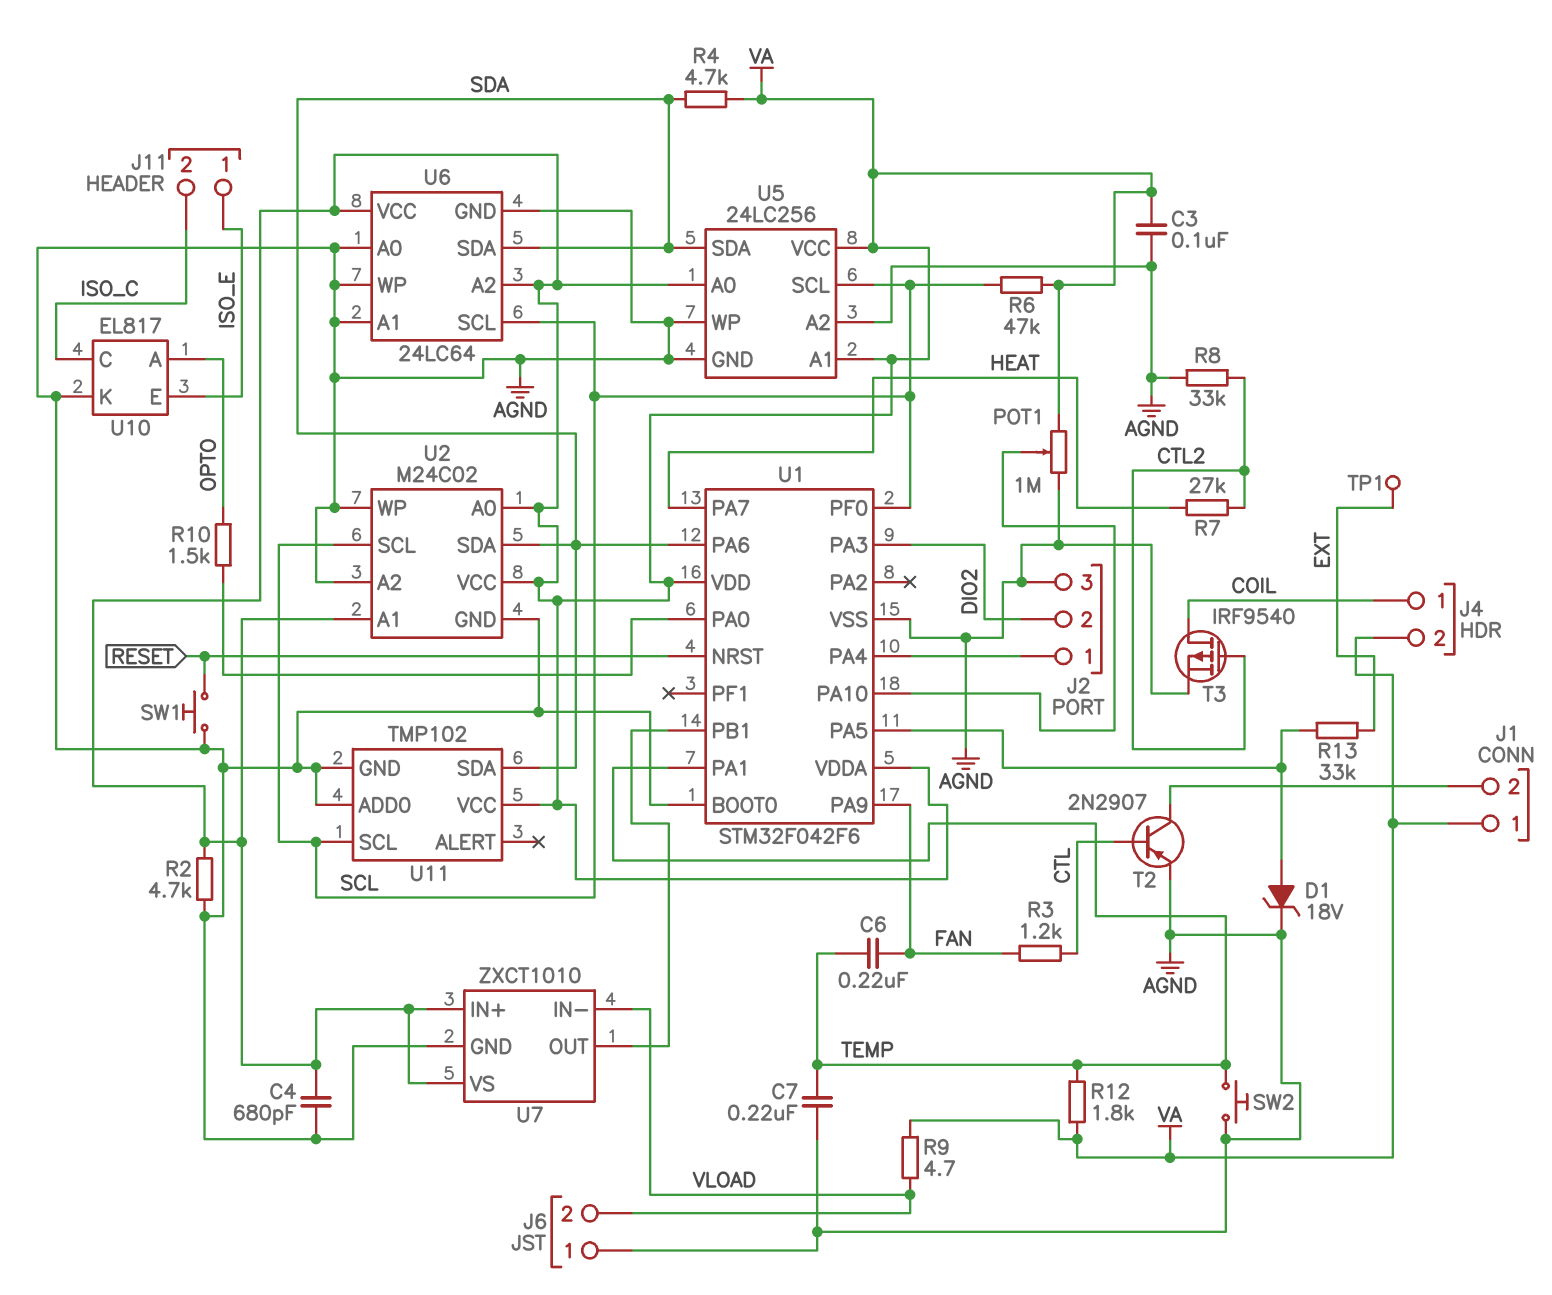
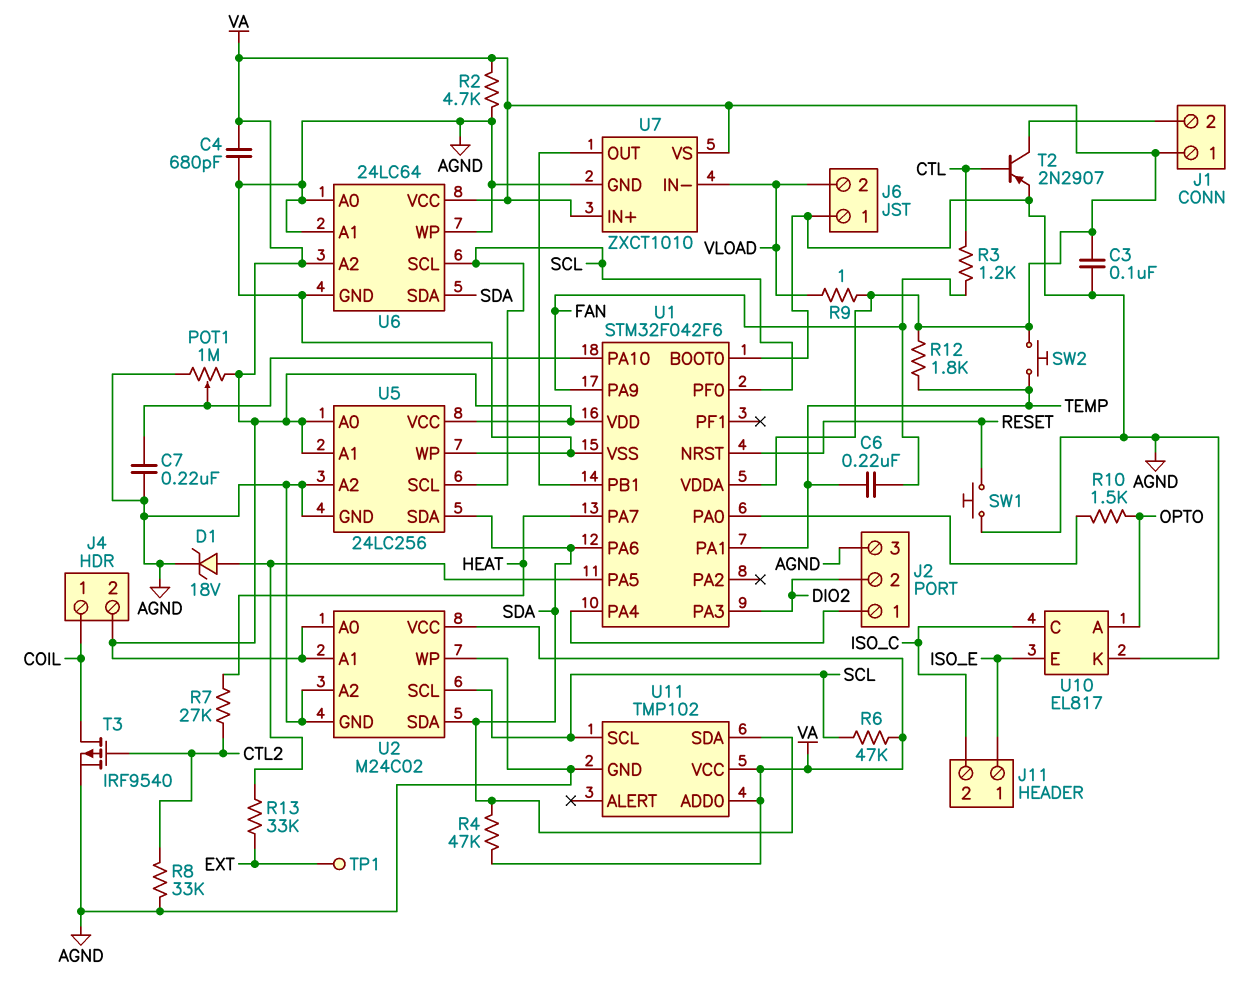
C7: 220nF (AGND, TEMP) -> 220nF (AGND, U1/PA10)
R4: 4.7k (SDA, VA) -> 47k (SDA, VA)
R9: 4.7 (VA, VLOAD) -> 1 (VA, VLOAD)
SW2: button (AGND, TEMP) -> button (TEMP, VA)
U11 pin ADD0: AGND -> VA

